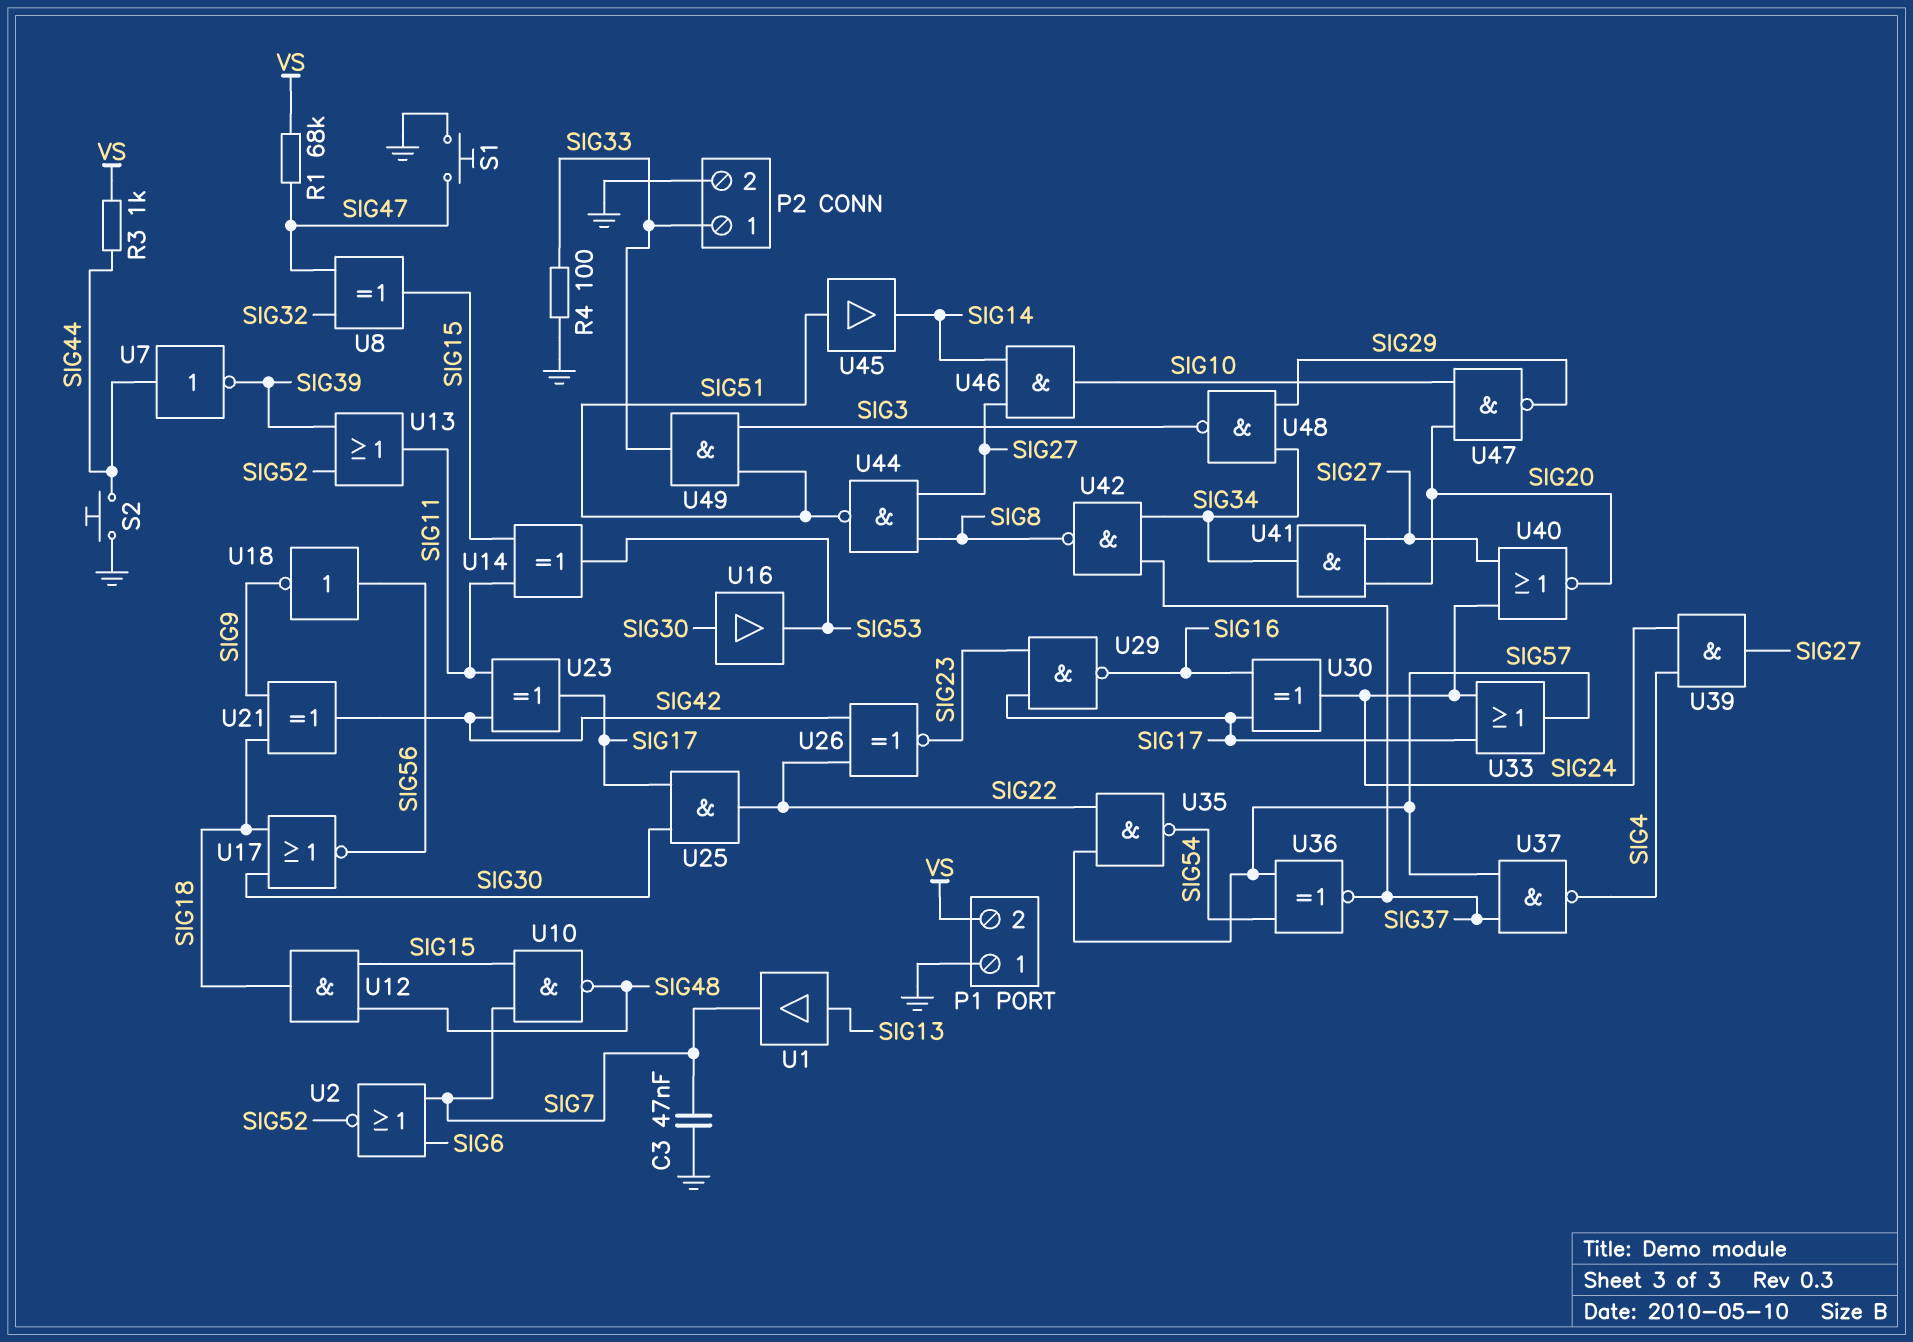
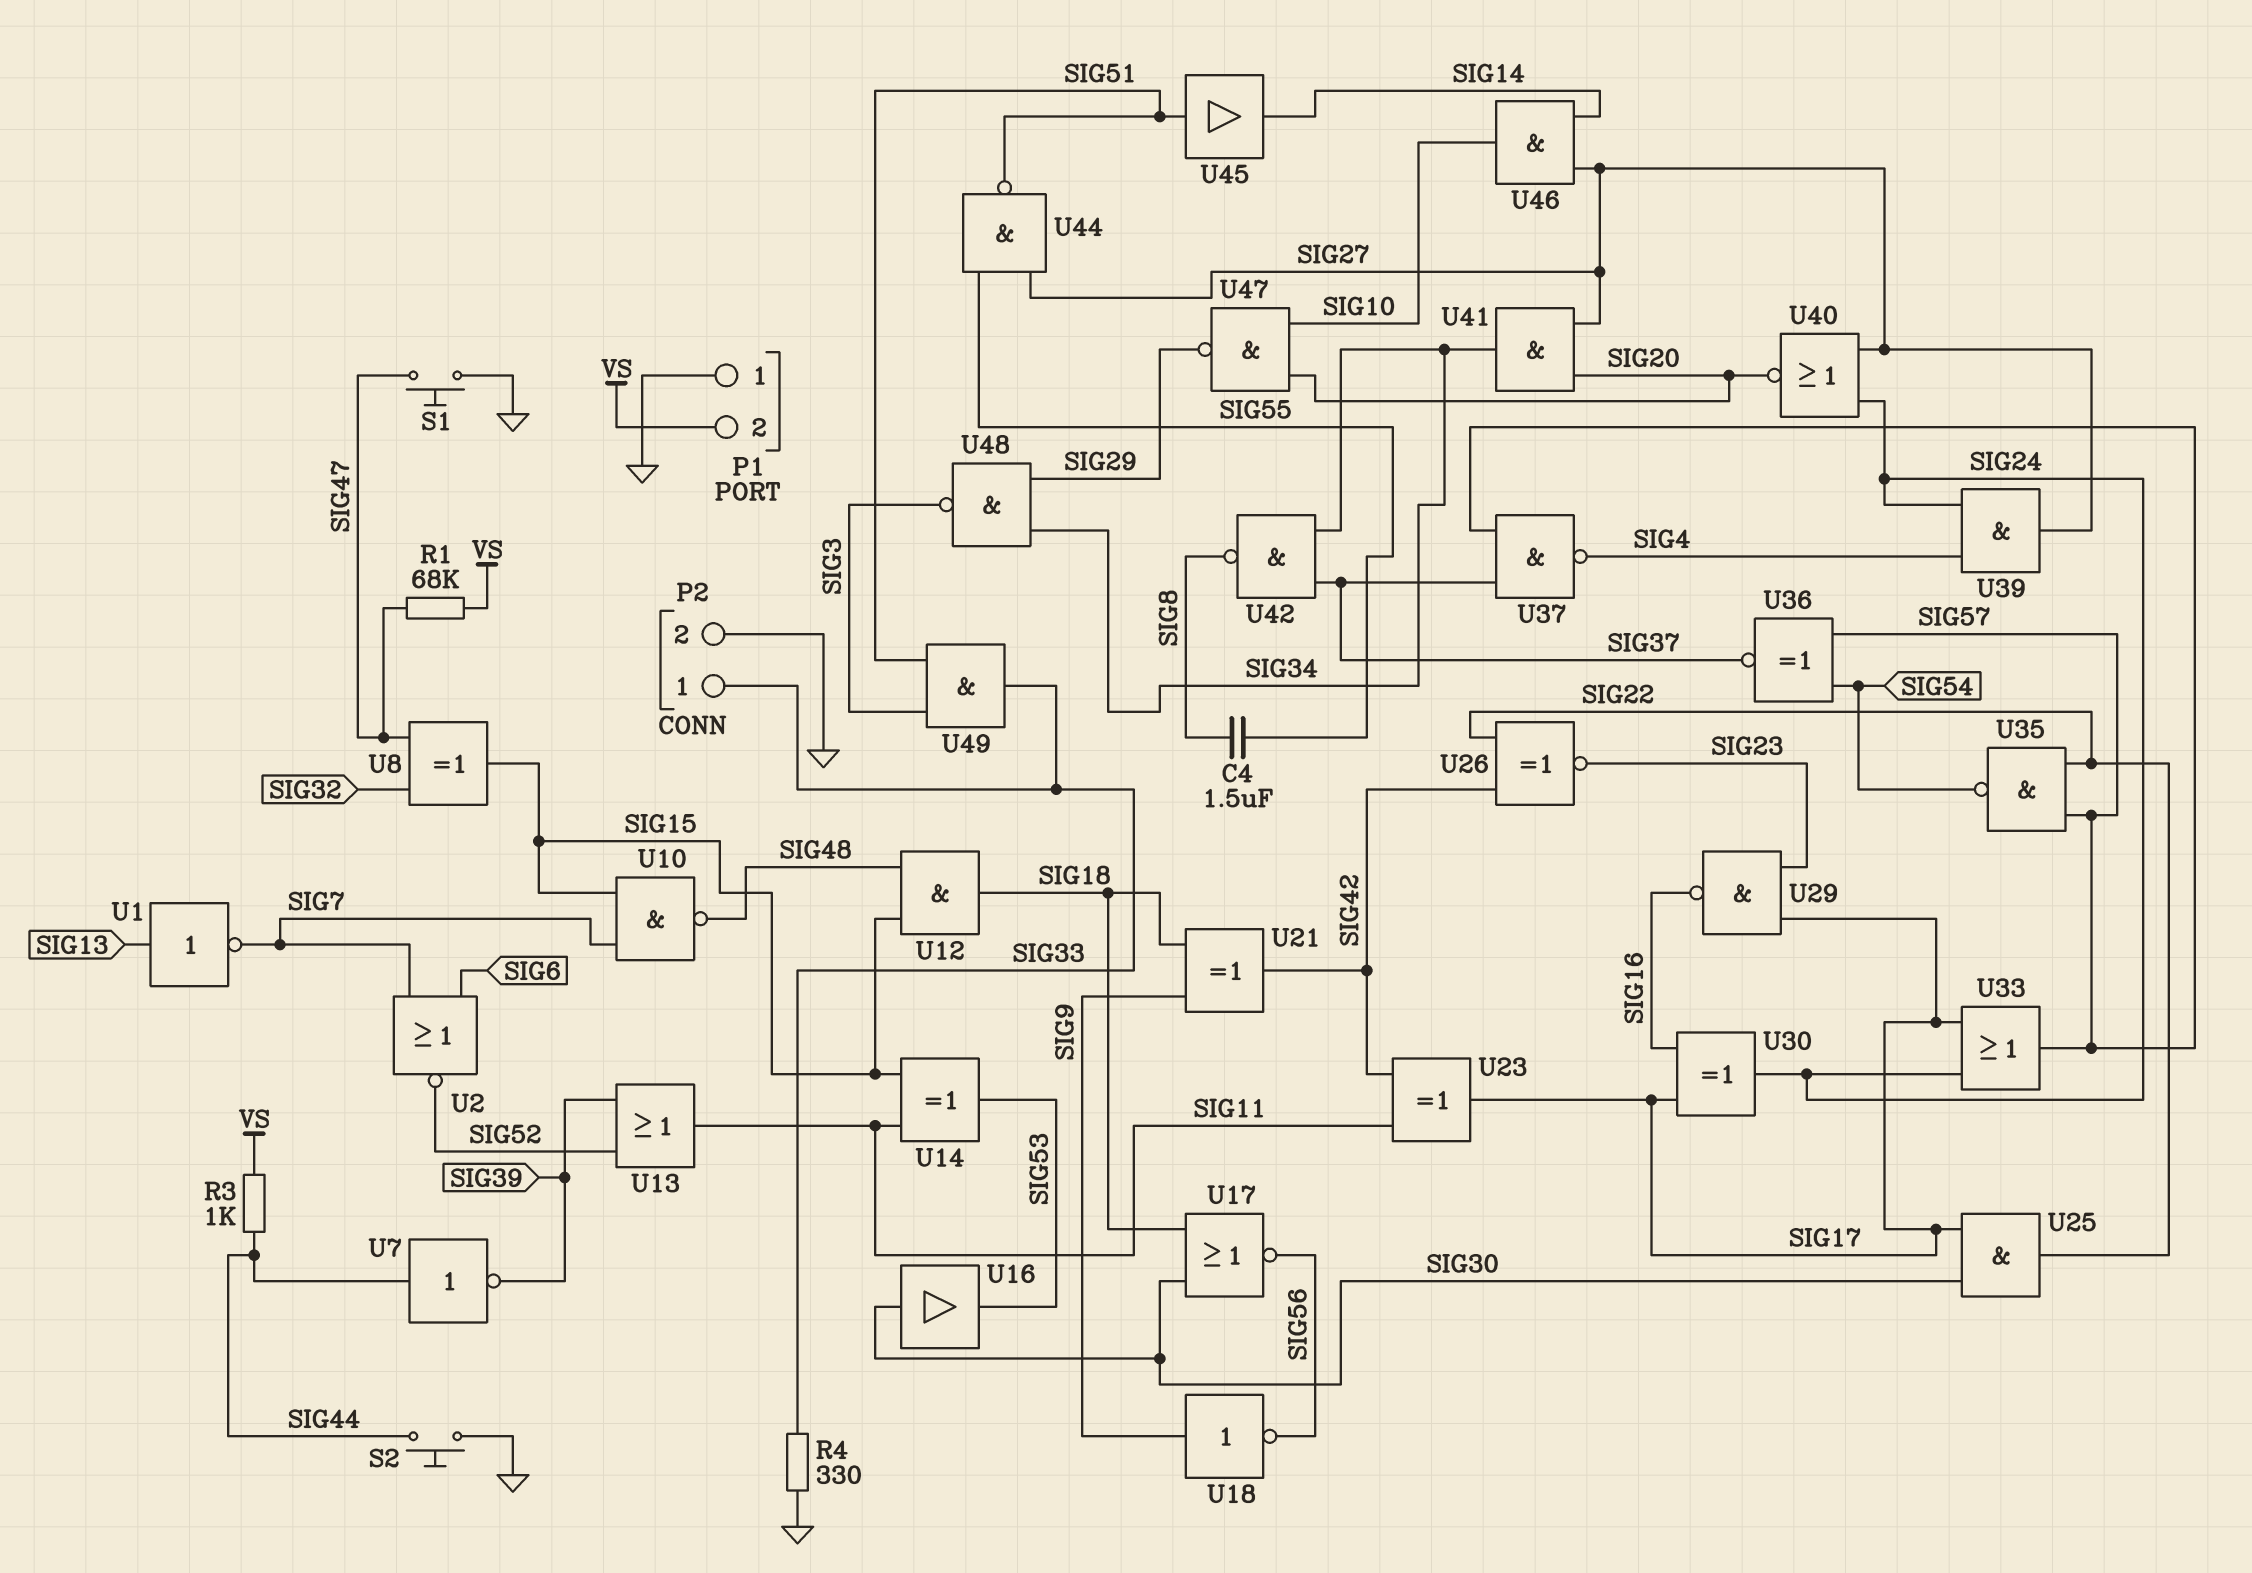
C3: 47nF (GND, SIG7) -> none
C4: none -> 1.5uF (SIG8, SIG55)
R4: 100 (GND, SIG33) -> 330 (GND, SIG33)
U1: buffer (in SIG13, out SIG7) -> NOT (in SIG13, out SIG7)
U18: NOT (in SIG56, out SIG9) -> NOT (in SIG9, out SIG56)
U44: NAND (in SIG8, in SIG27, out SIG51) -> NAND (in SIG27, in SIG55, out SIG51)

